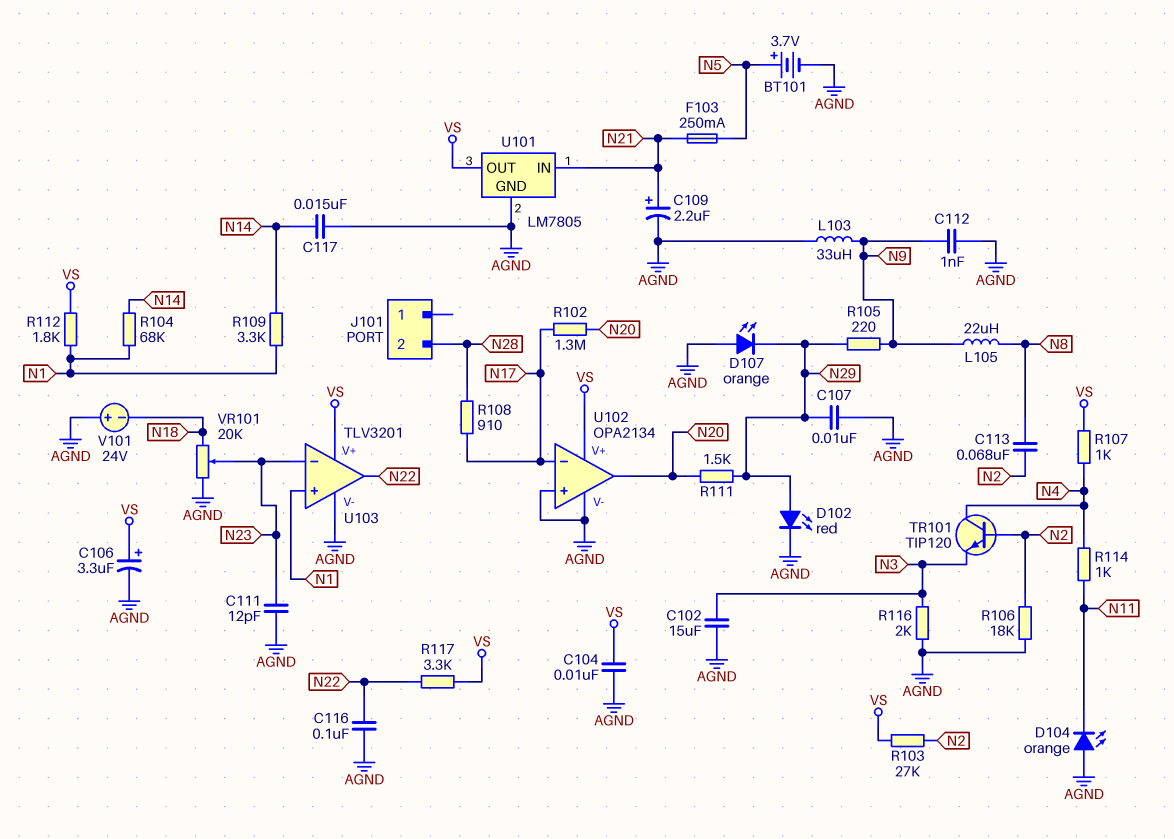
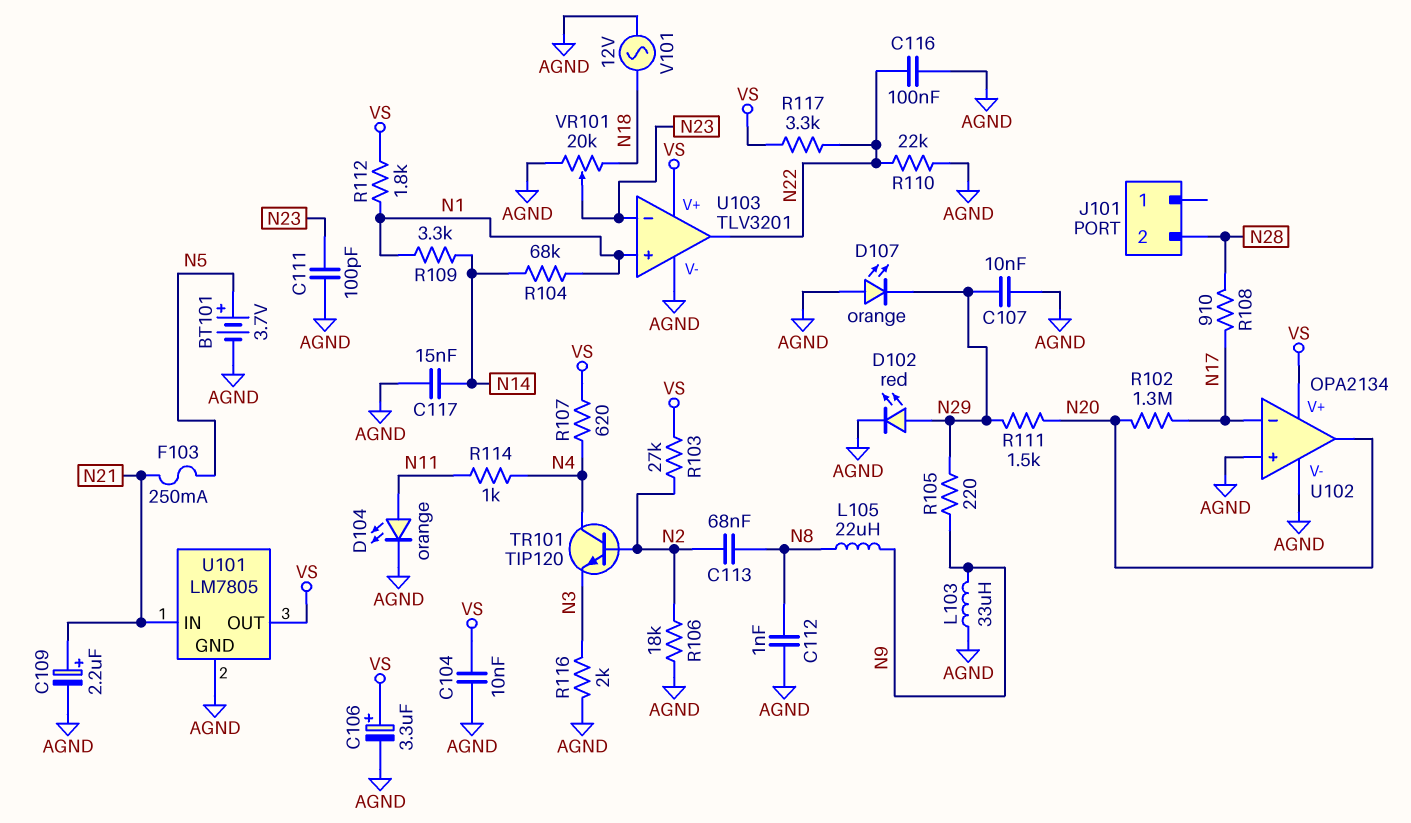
C102: 15uF (AGND, N3) -> none
C111: 12pF (AGND, N23) -> 100pF (AGND, N23)
C112: 1nF (AGND, N9) -> 1nF (AGND, N8)
D104: LED orange (A AGND, K N11) -> LED orange (A N11, K AGND)
R107: 1k (N4, VS) -> 620 (N4, VS)
R110: none -> 22k (AGND, N22)
V101: 24V (plus AGND, minus N18) -> AC 12V (AGND, N18)

